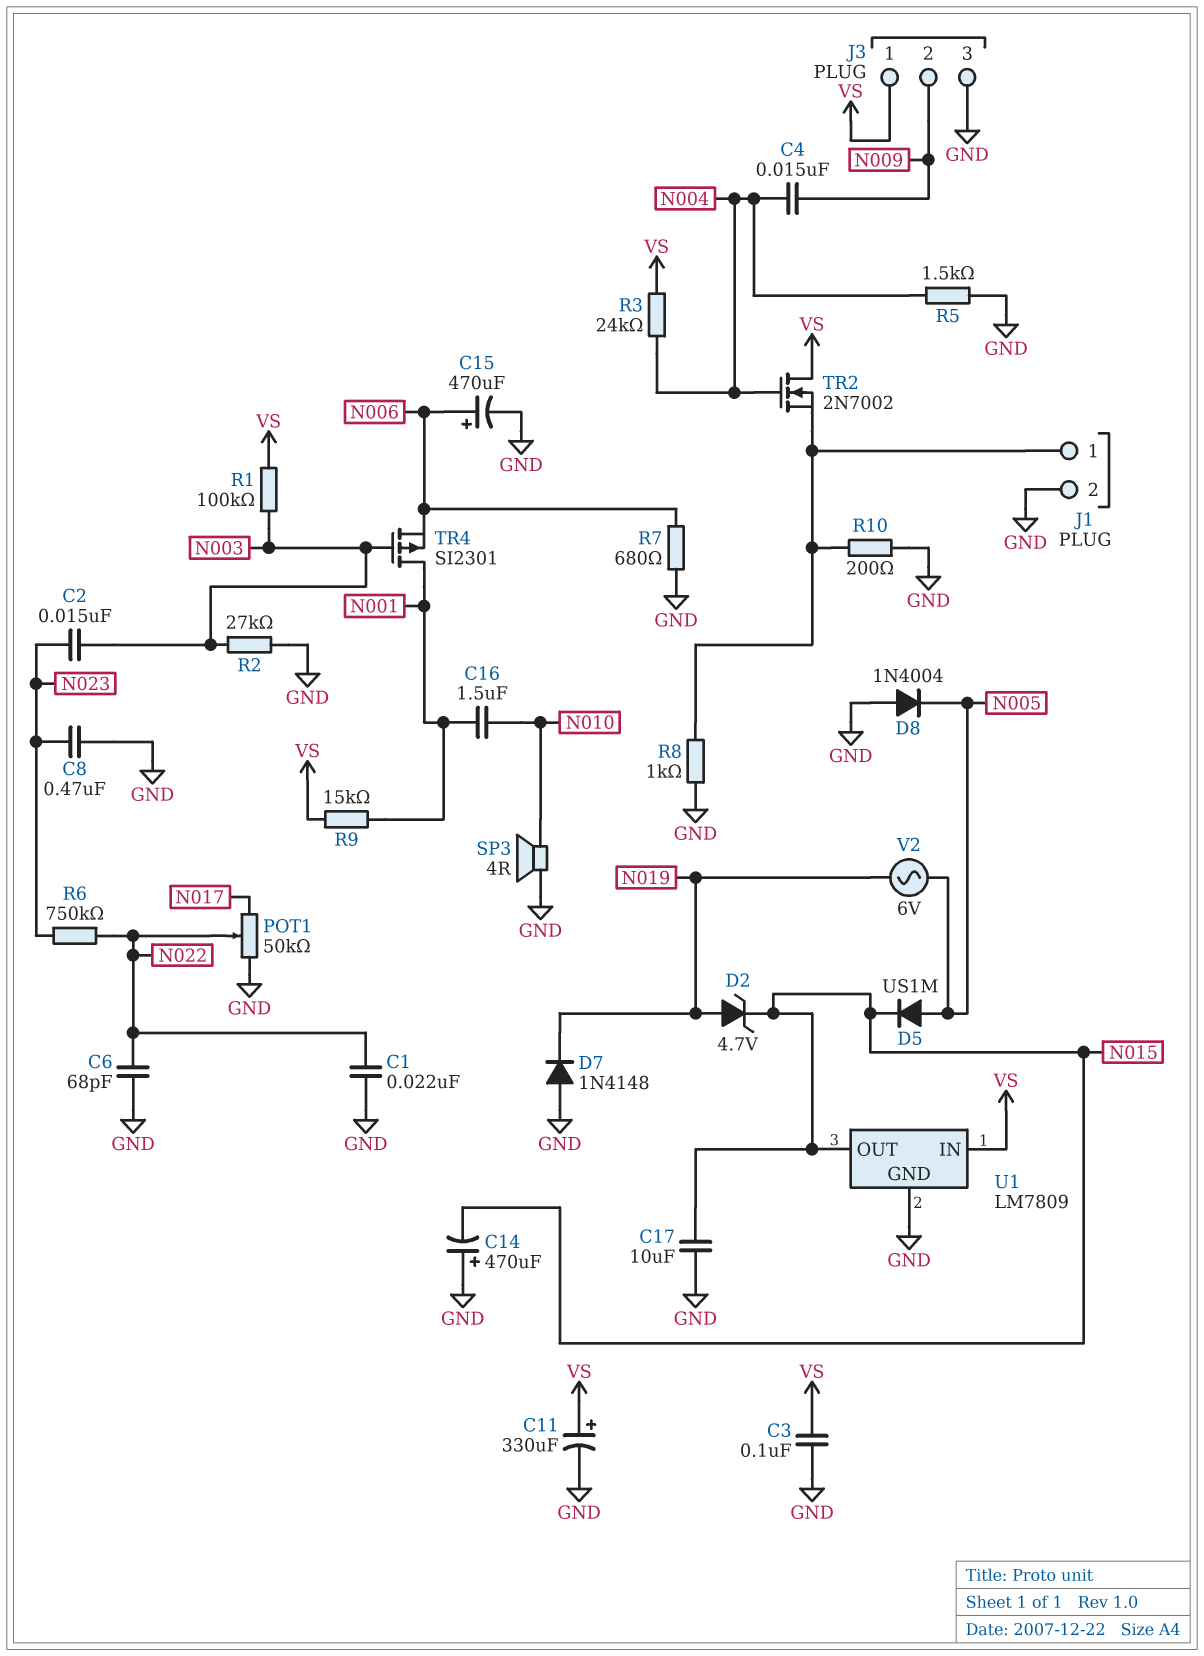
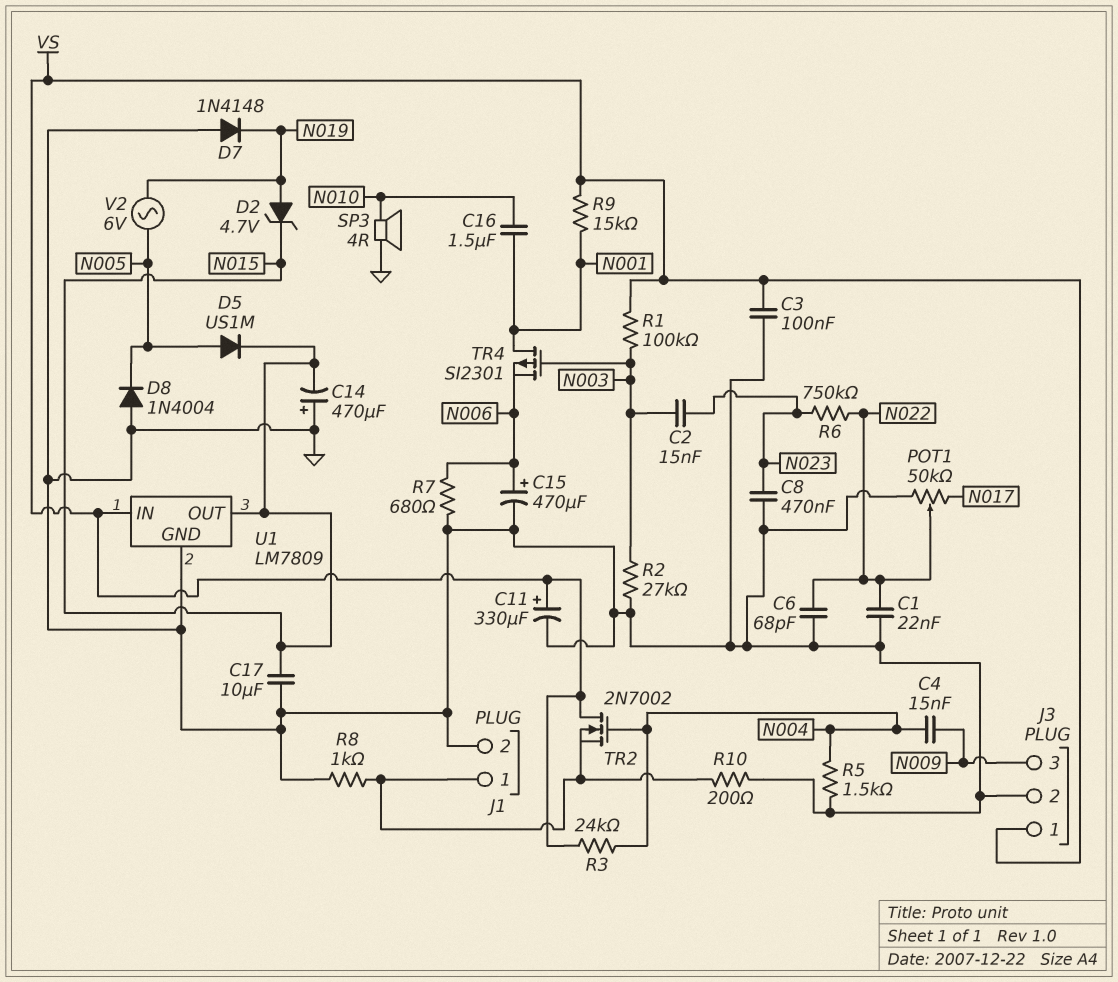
J3 pin 2: N009 -> GND
J3 pin 3: GND -> N009

